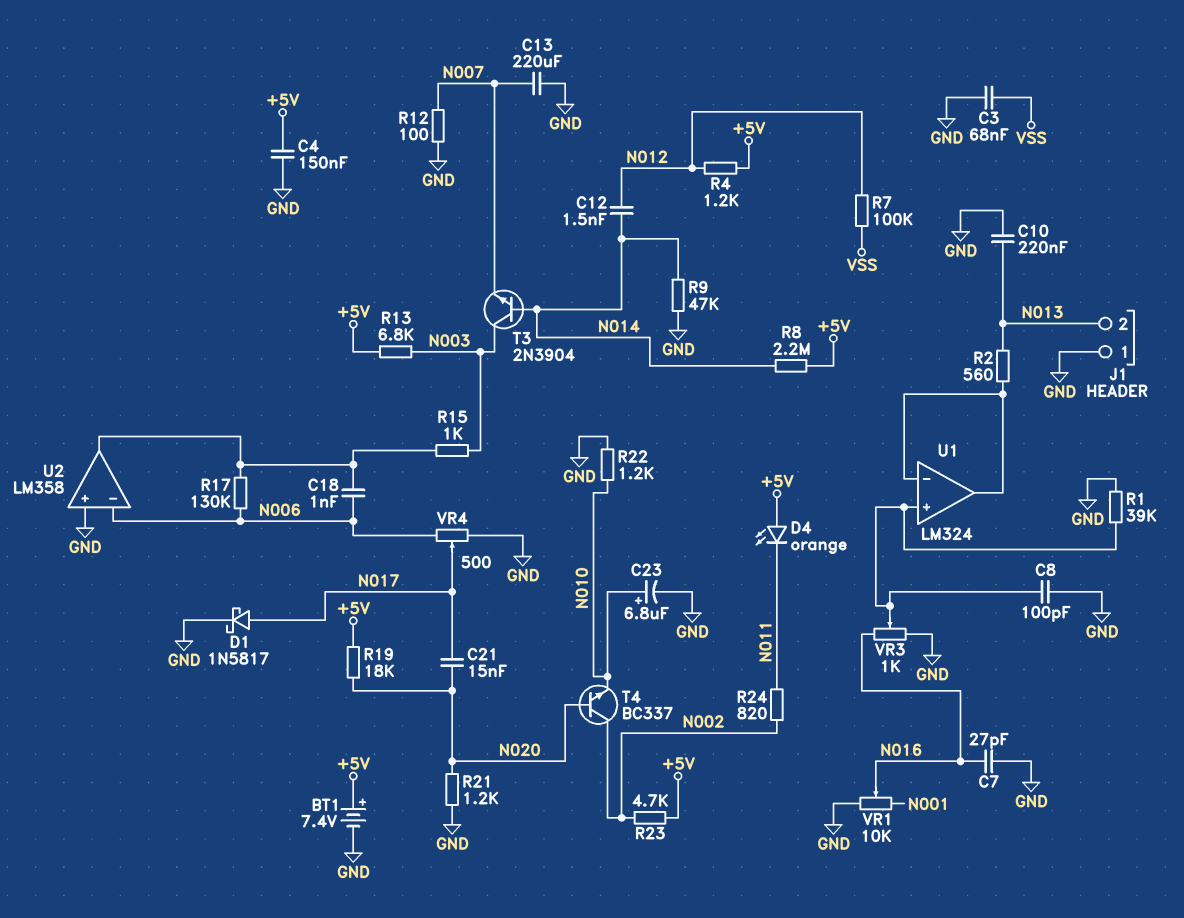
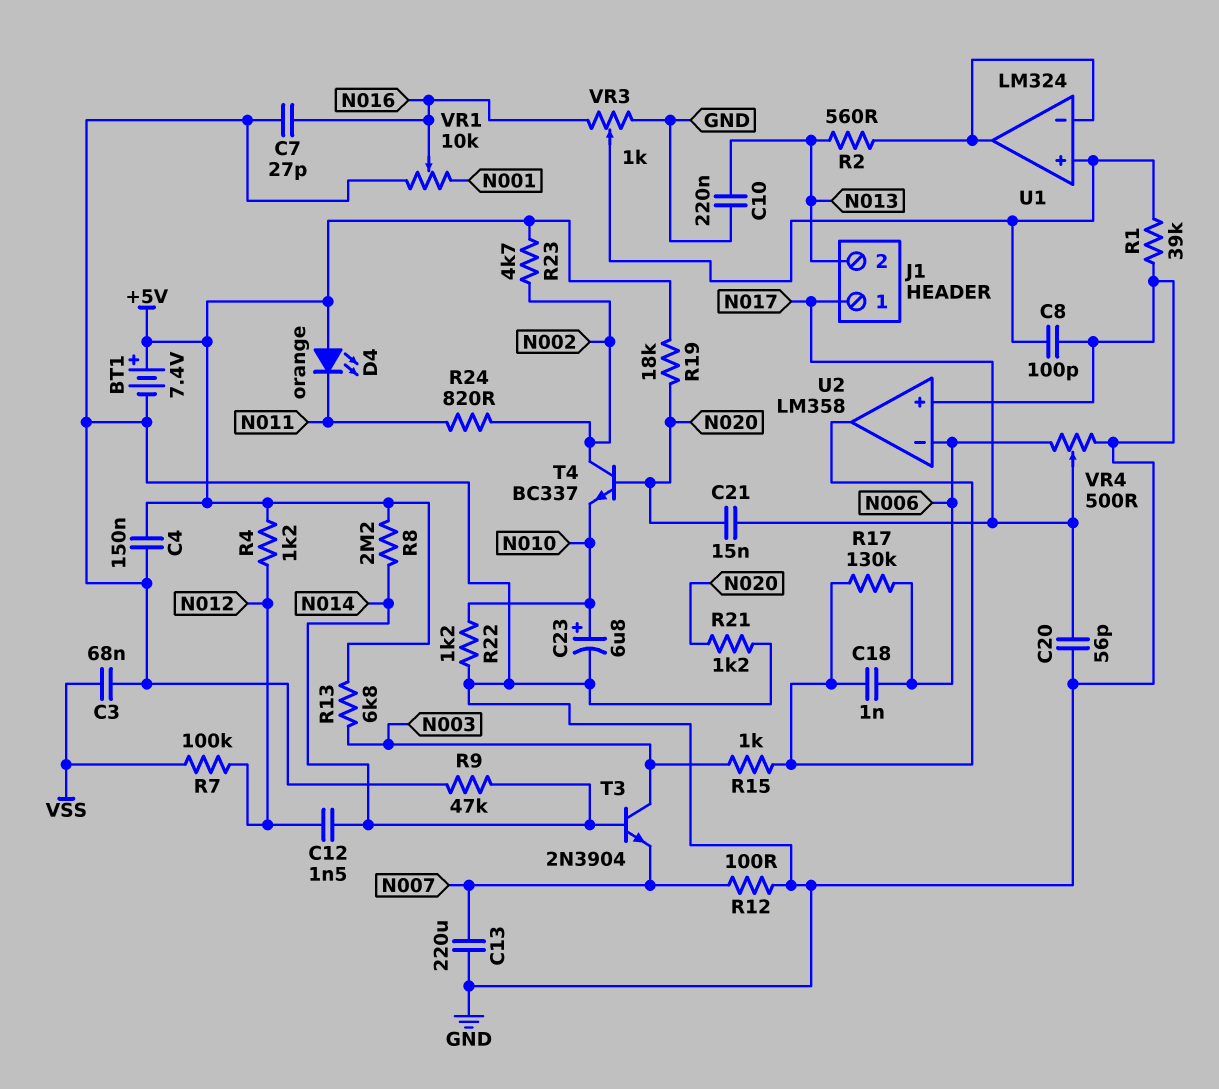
C20: none -> 56pF (GND, N017)
D1: schottky 1N5817 (A N017, K GND) -> none
J1 pin 1: GND -> N017

